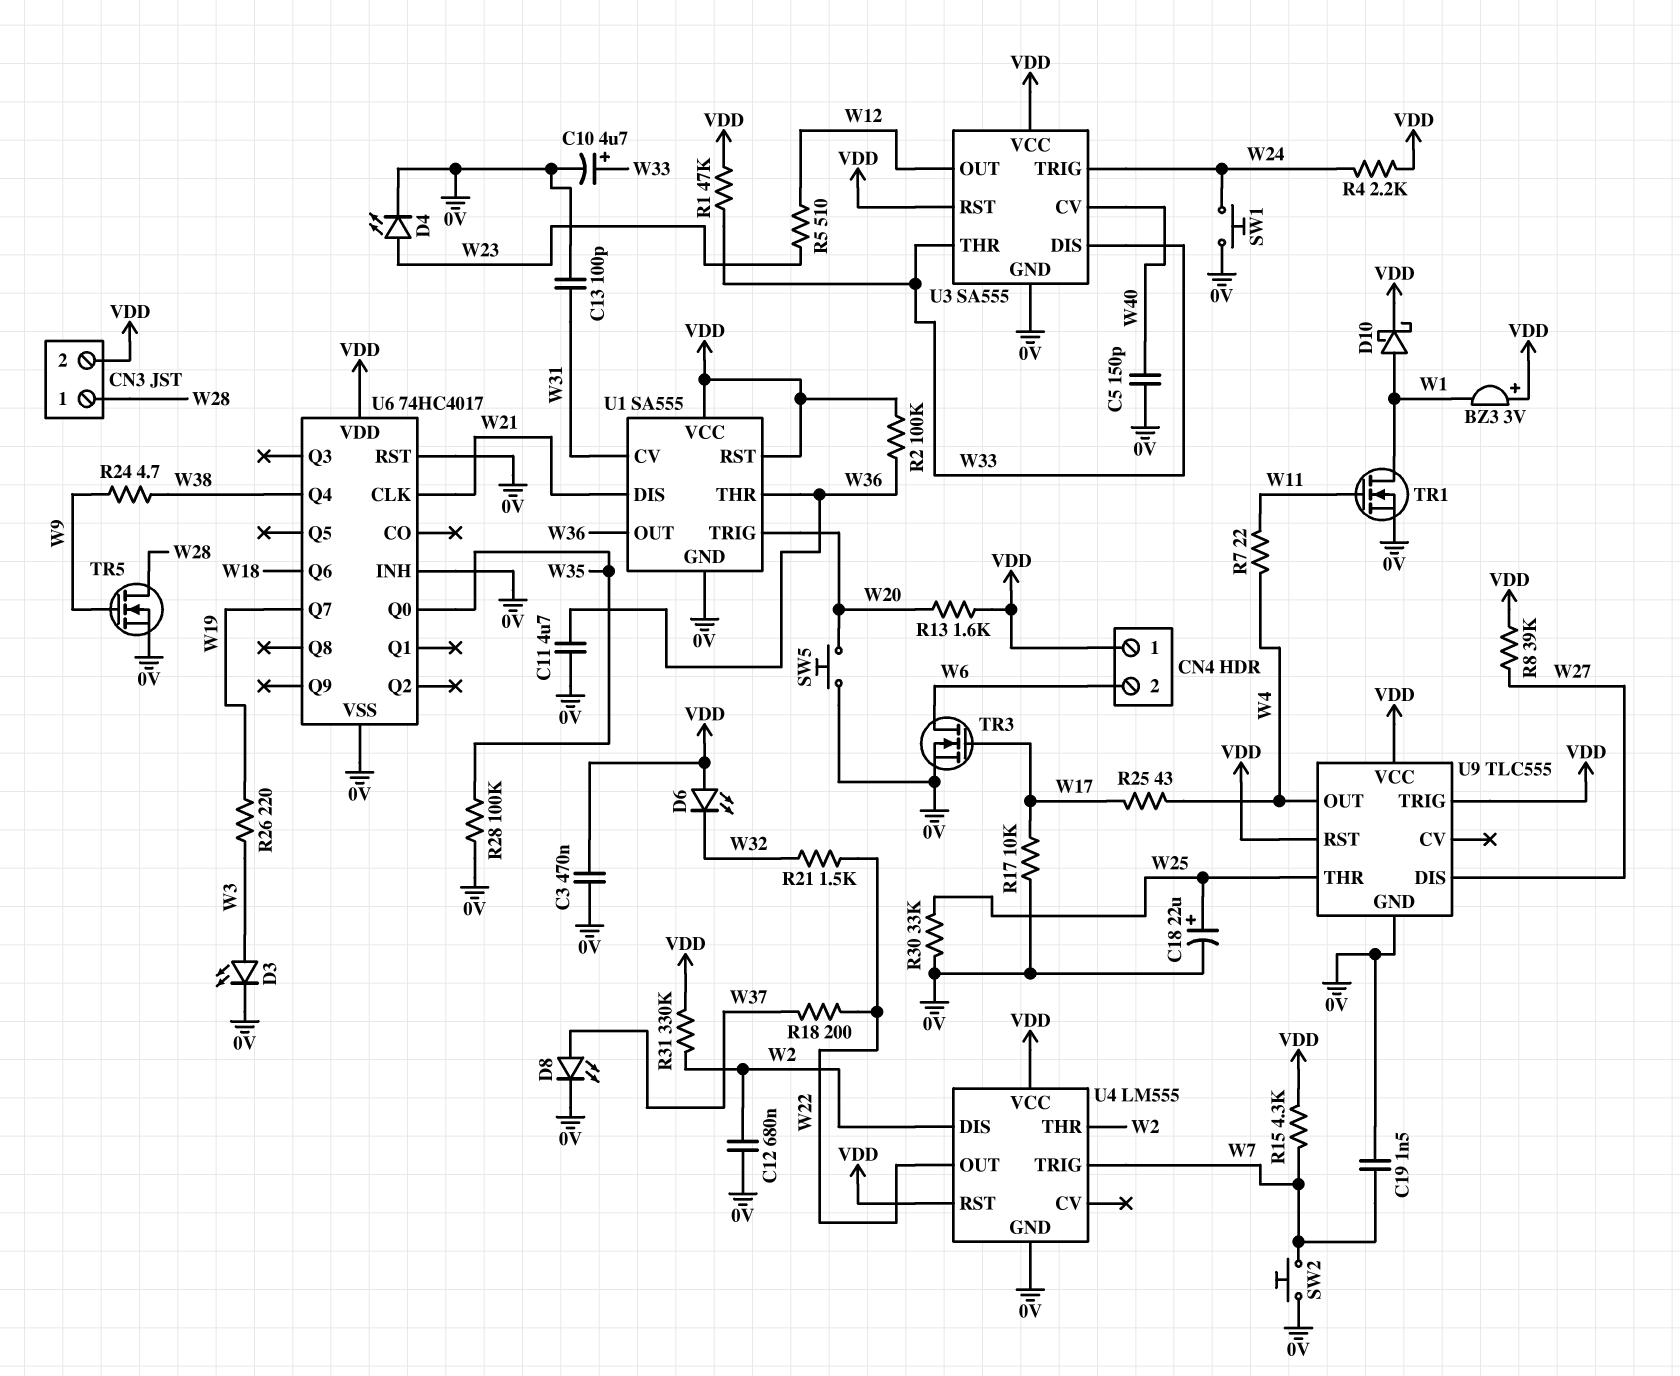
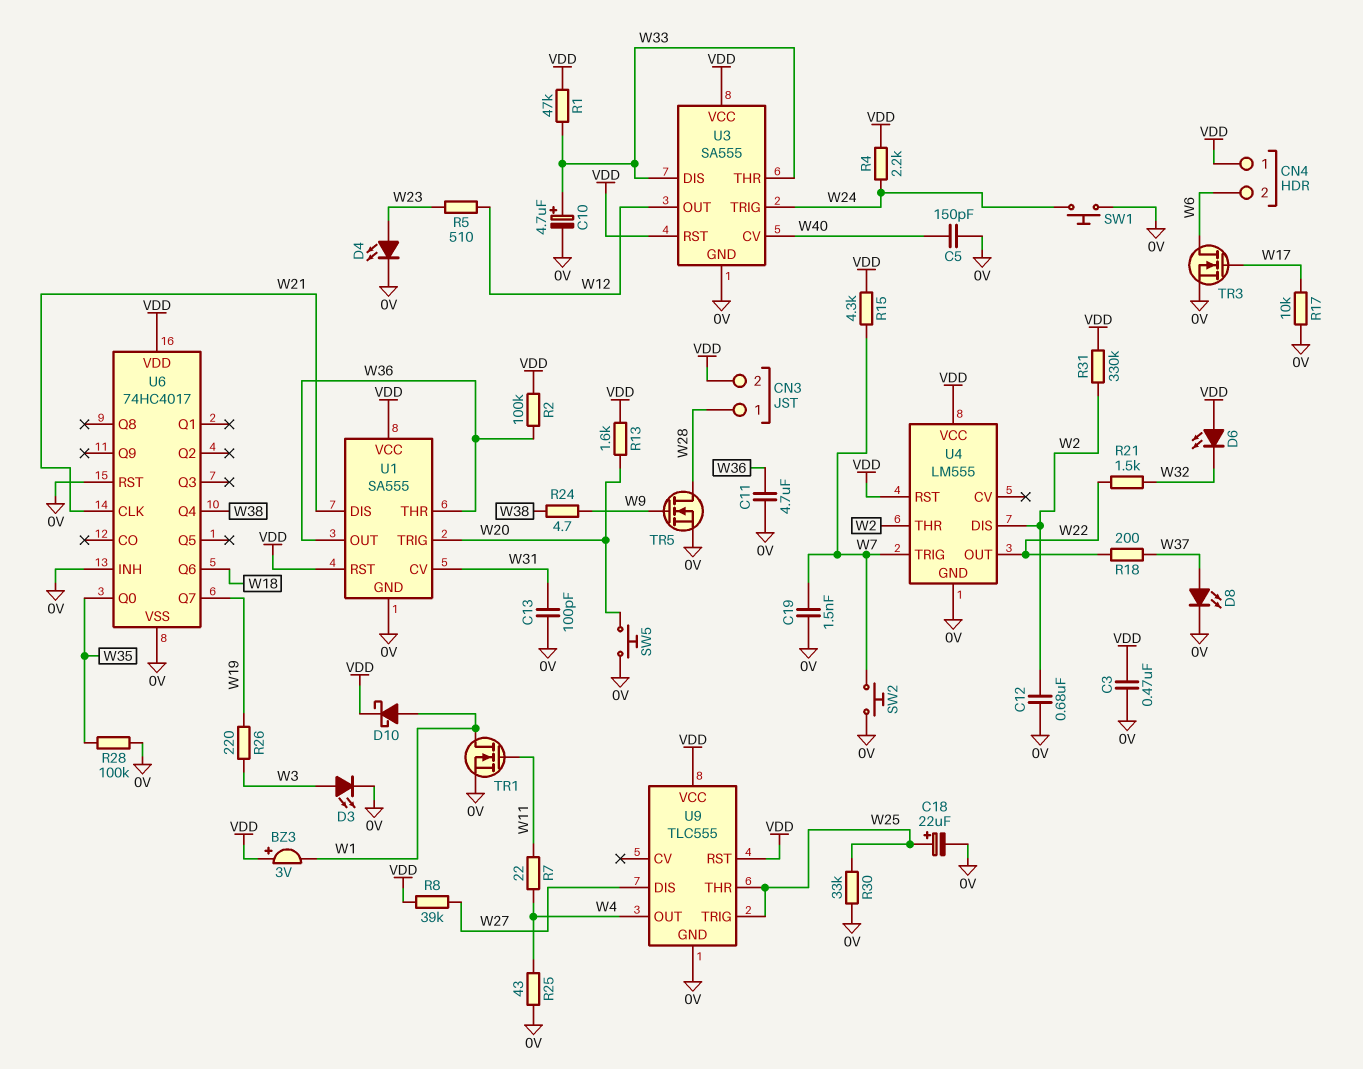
R25: 43 (W4, W17) -> 43 (0V, W4)
U9 pin TRIG: VDD -> W25

